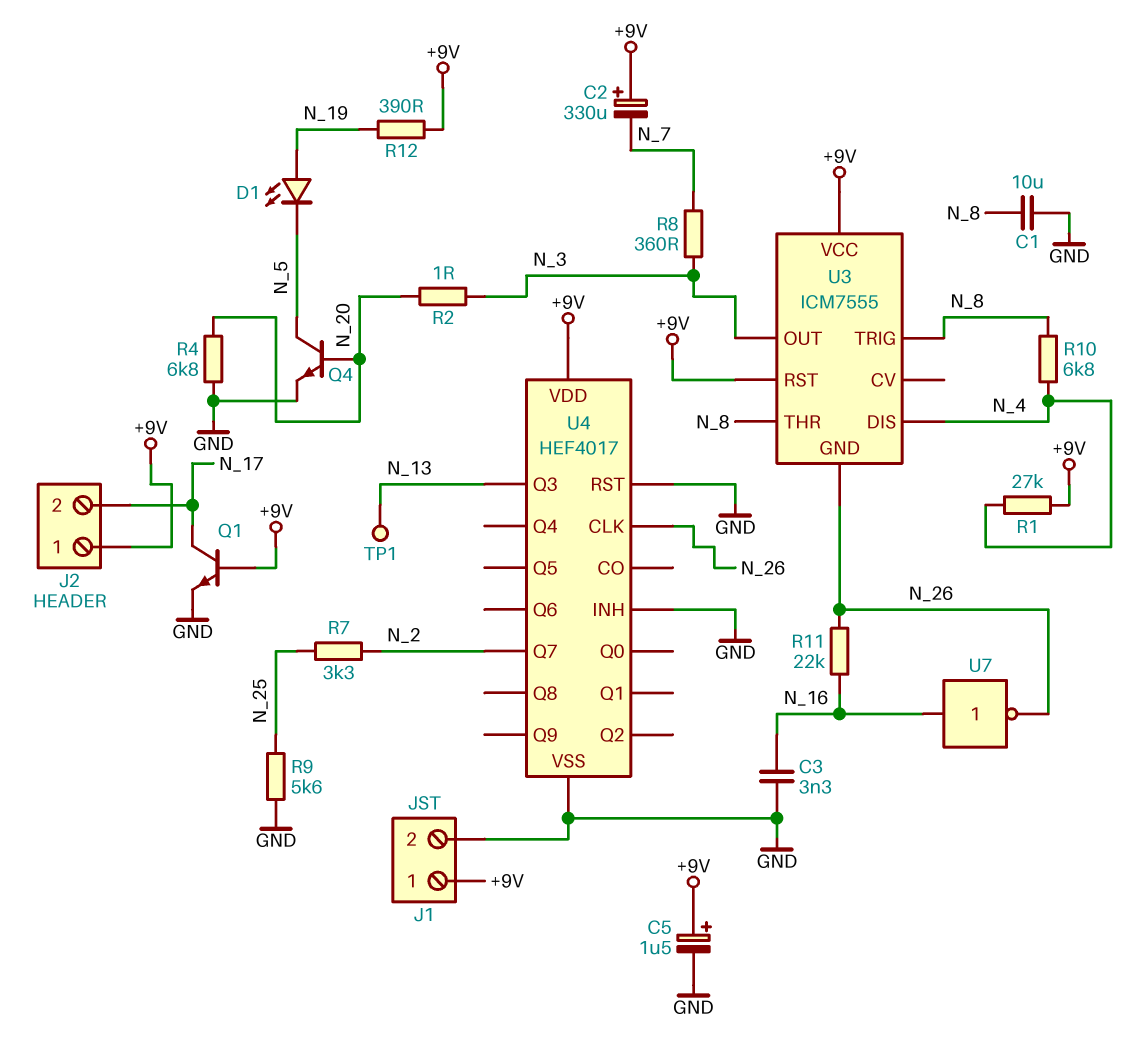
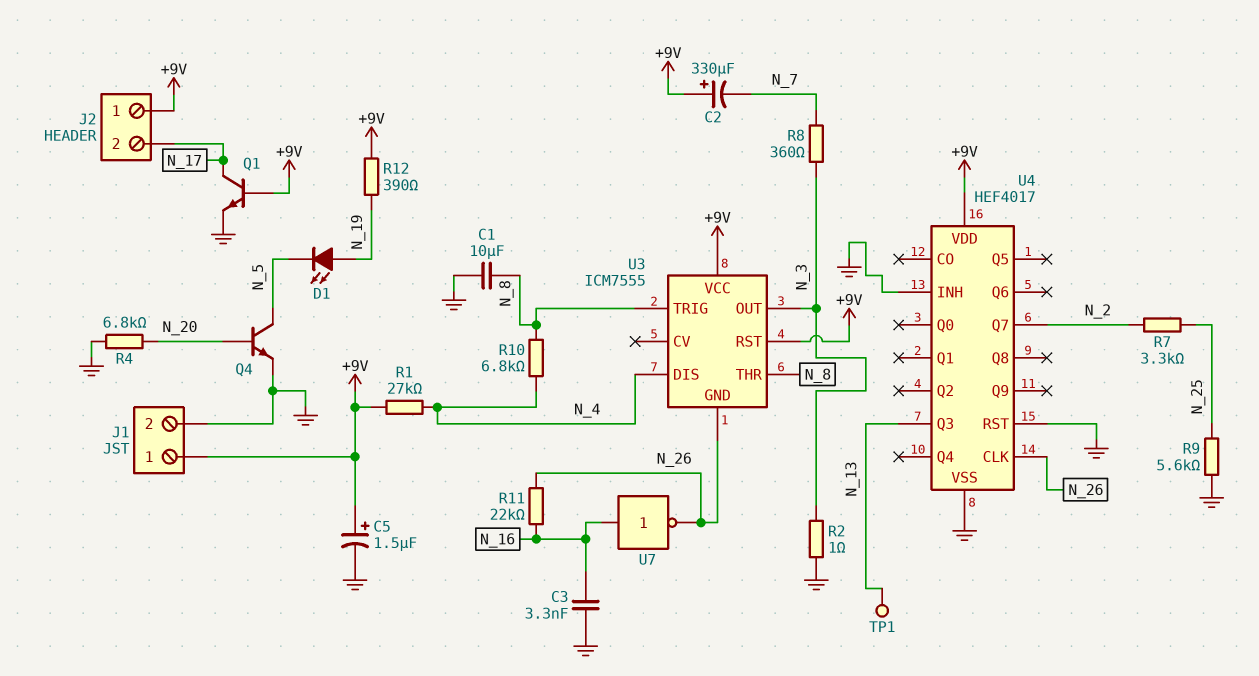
R2: 1 (N_3, N_20) -> 1 (GND, N_3)

